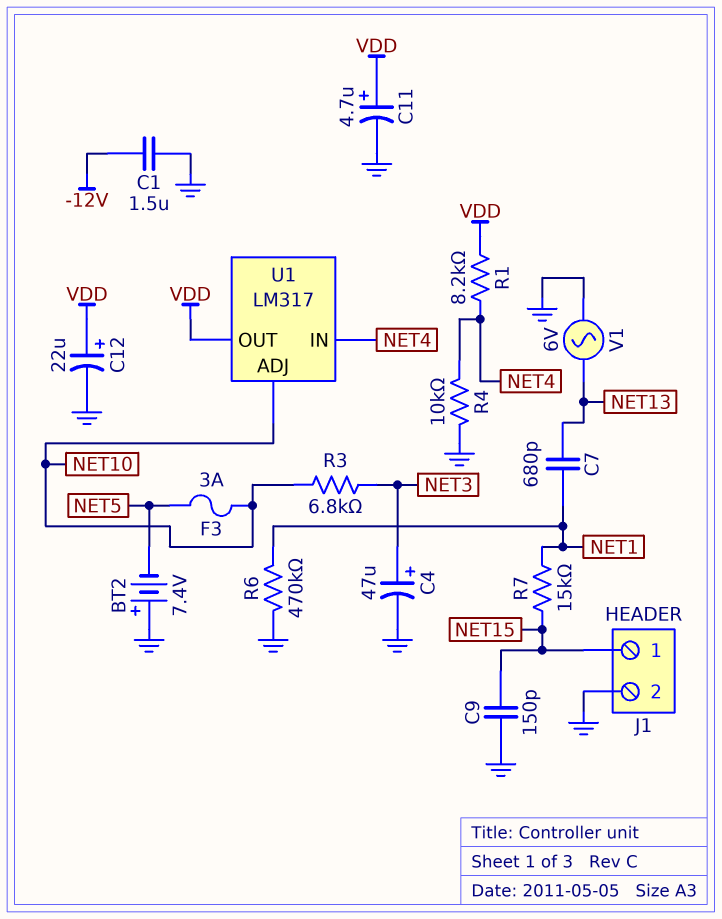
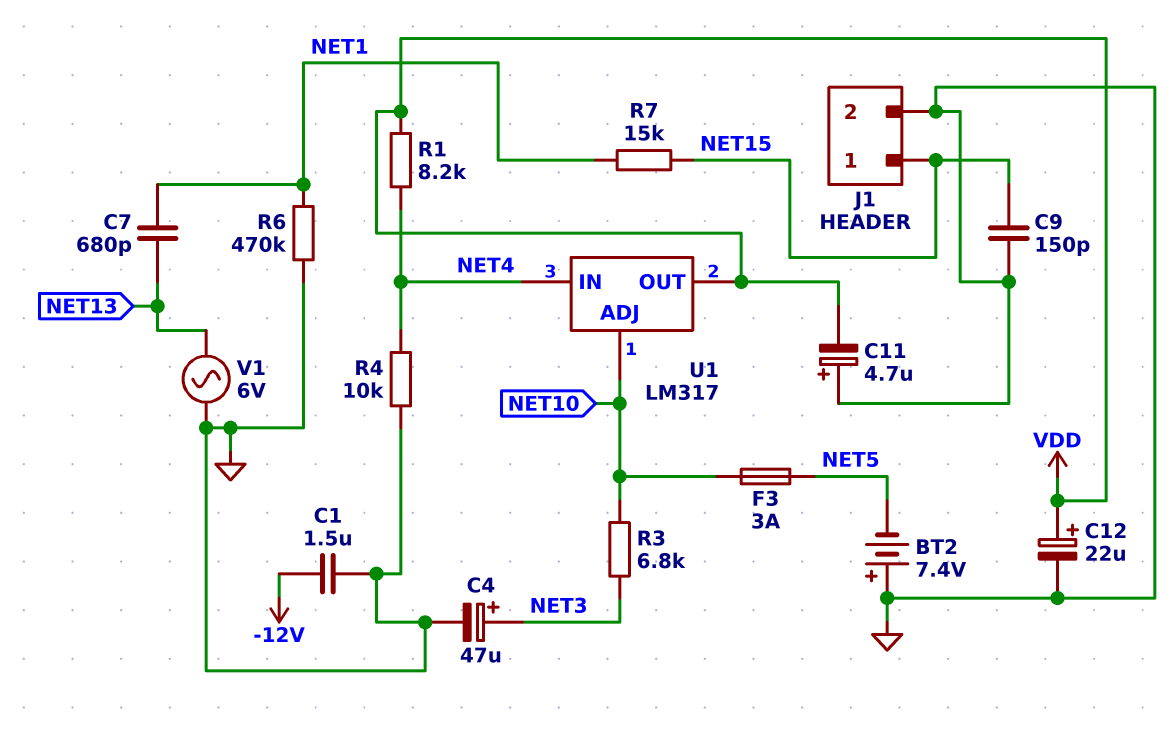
C11: 4.7uF (plus VDD, minus GND) -> 4.7uF (plus GND, minus VDD)

